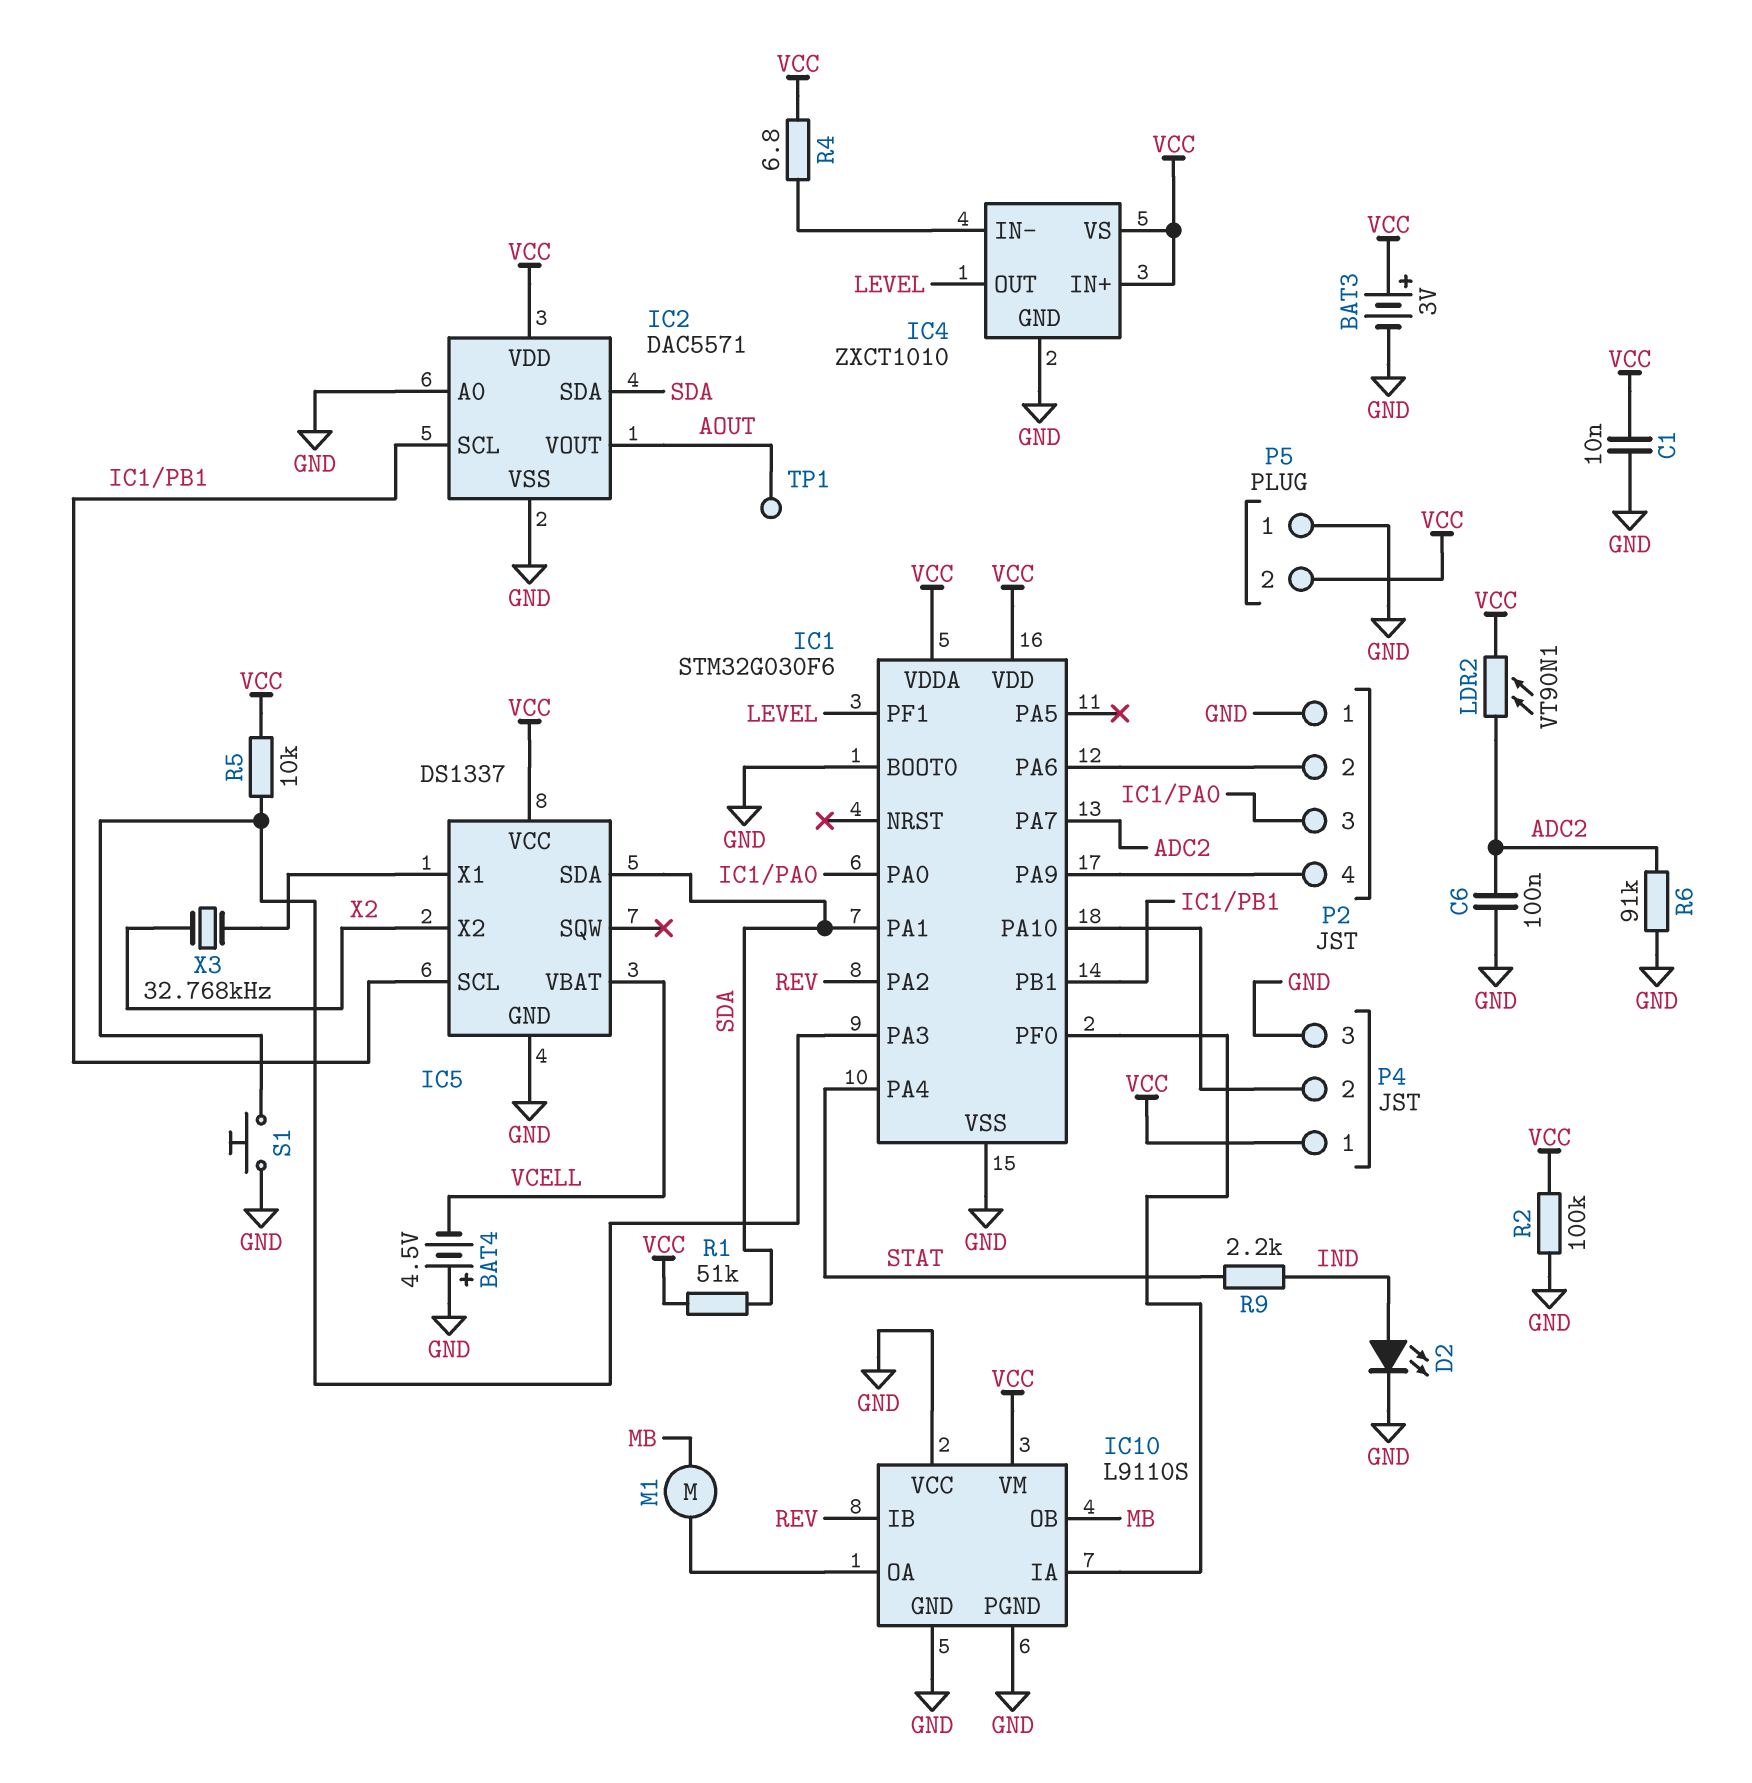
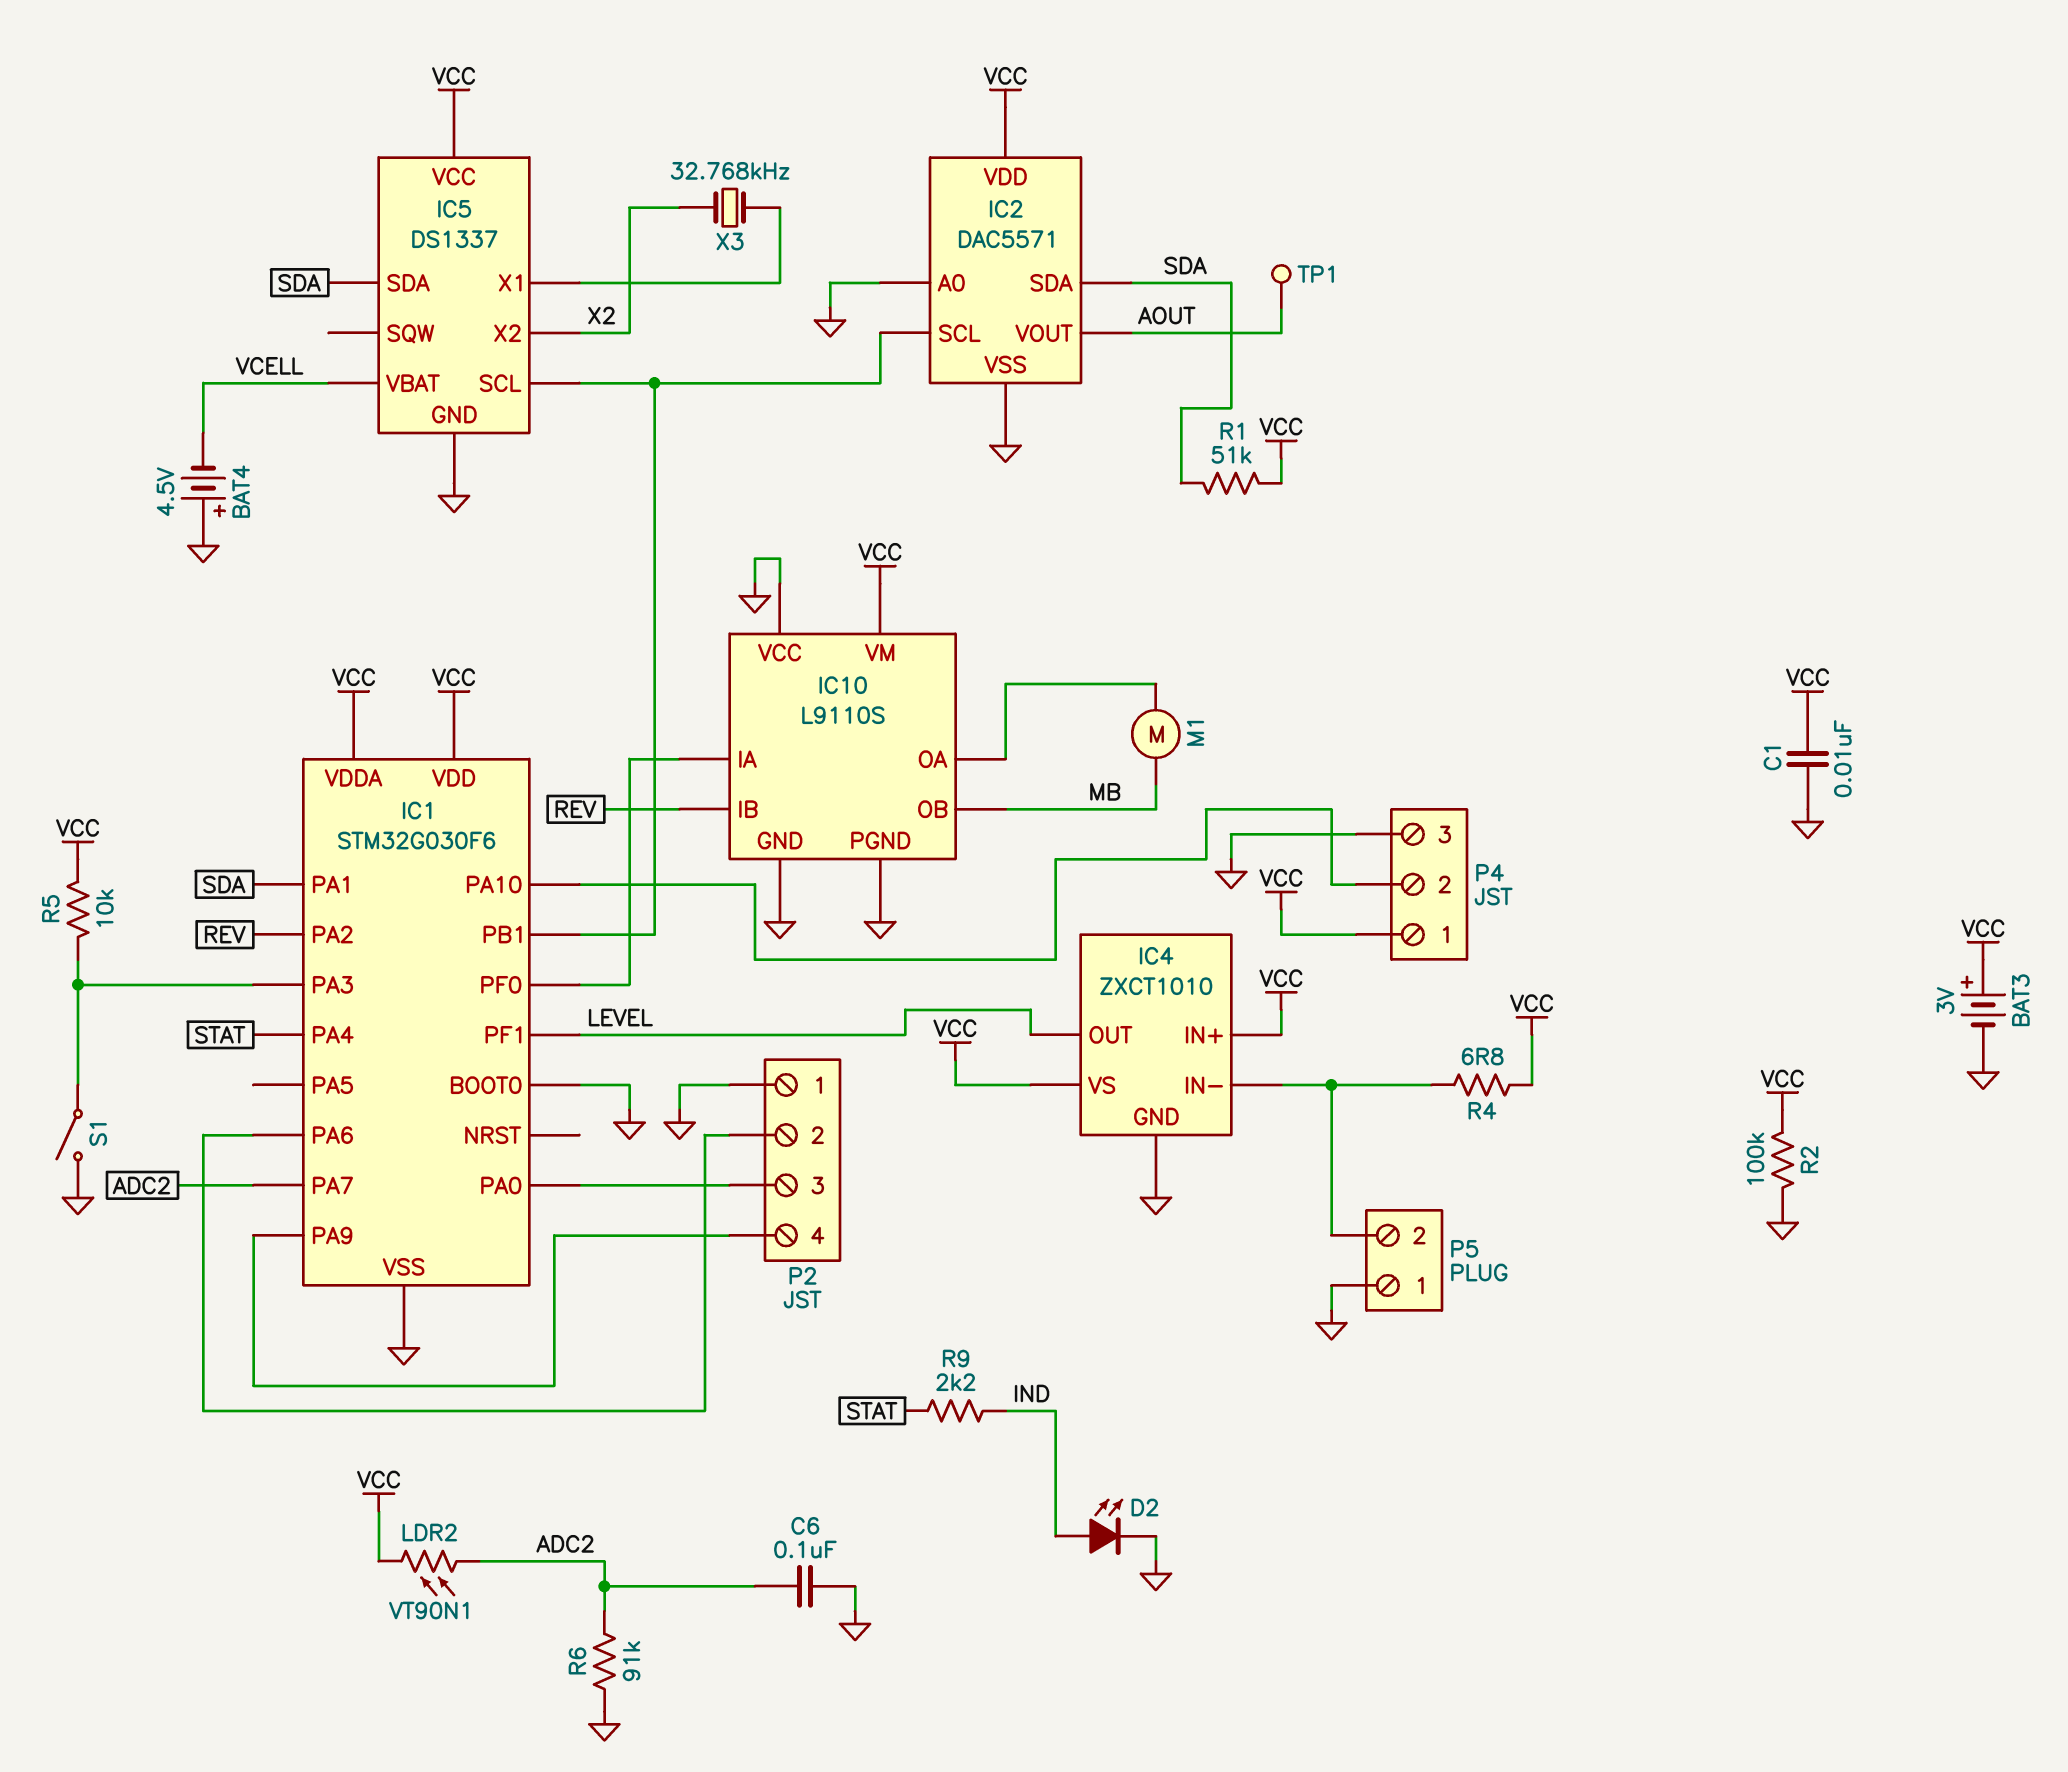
P5 pin 2: VCC -> IC4/IN-
S1: button (GND, IC1/PA3) -> switch (GND, IC1/PA3)

